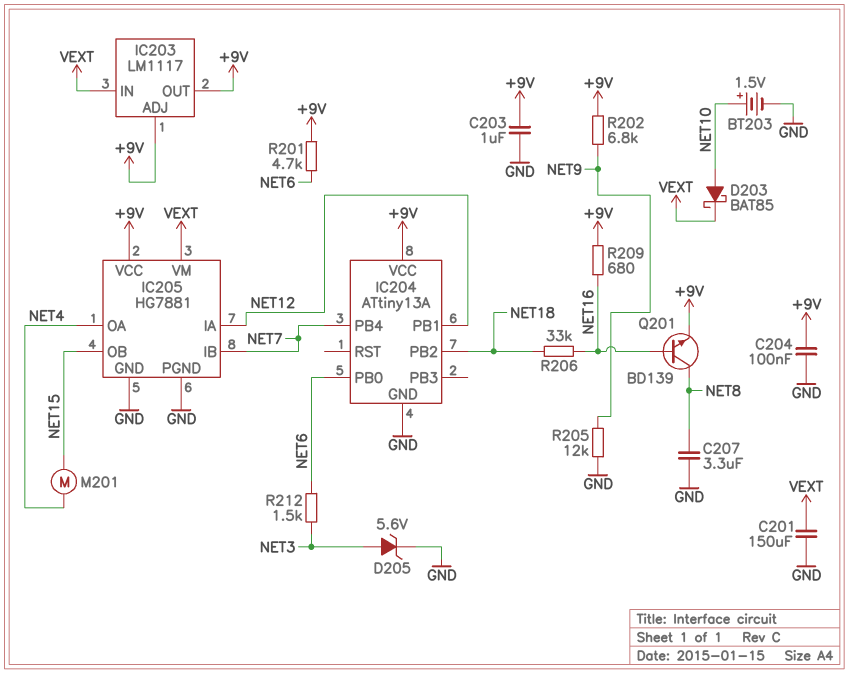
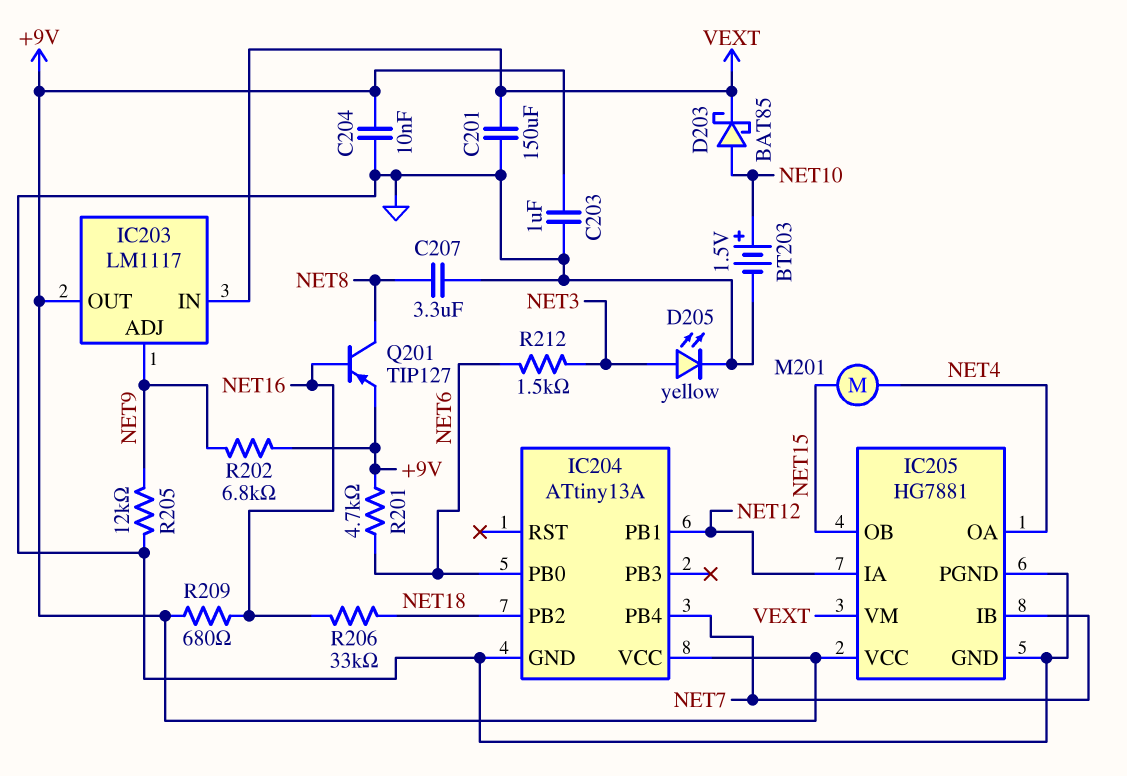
C204: 100nF (+9V, GND) -> 10nF (+9V, GND)
D205: zener 5.6V (A NET3, K GND) -> LED yellow (A NET3, K GND)
IC203 pin ADJ: +9V -> NET9
Q201: NPN BD139 (B NET16, C NET8, E +9V) -> PNP TIP127 (B NET16, C NET8, E +9V)

